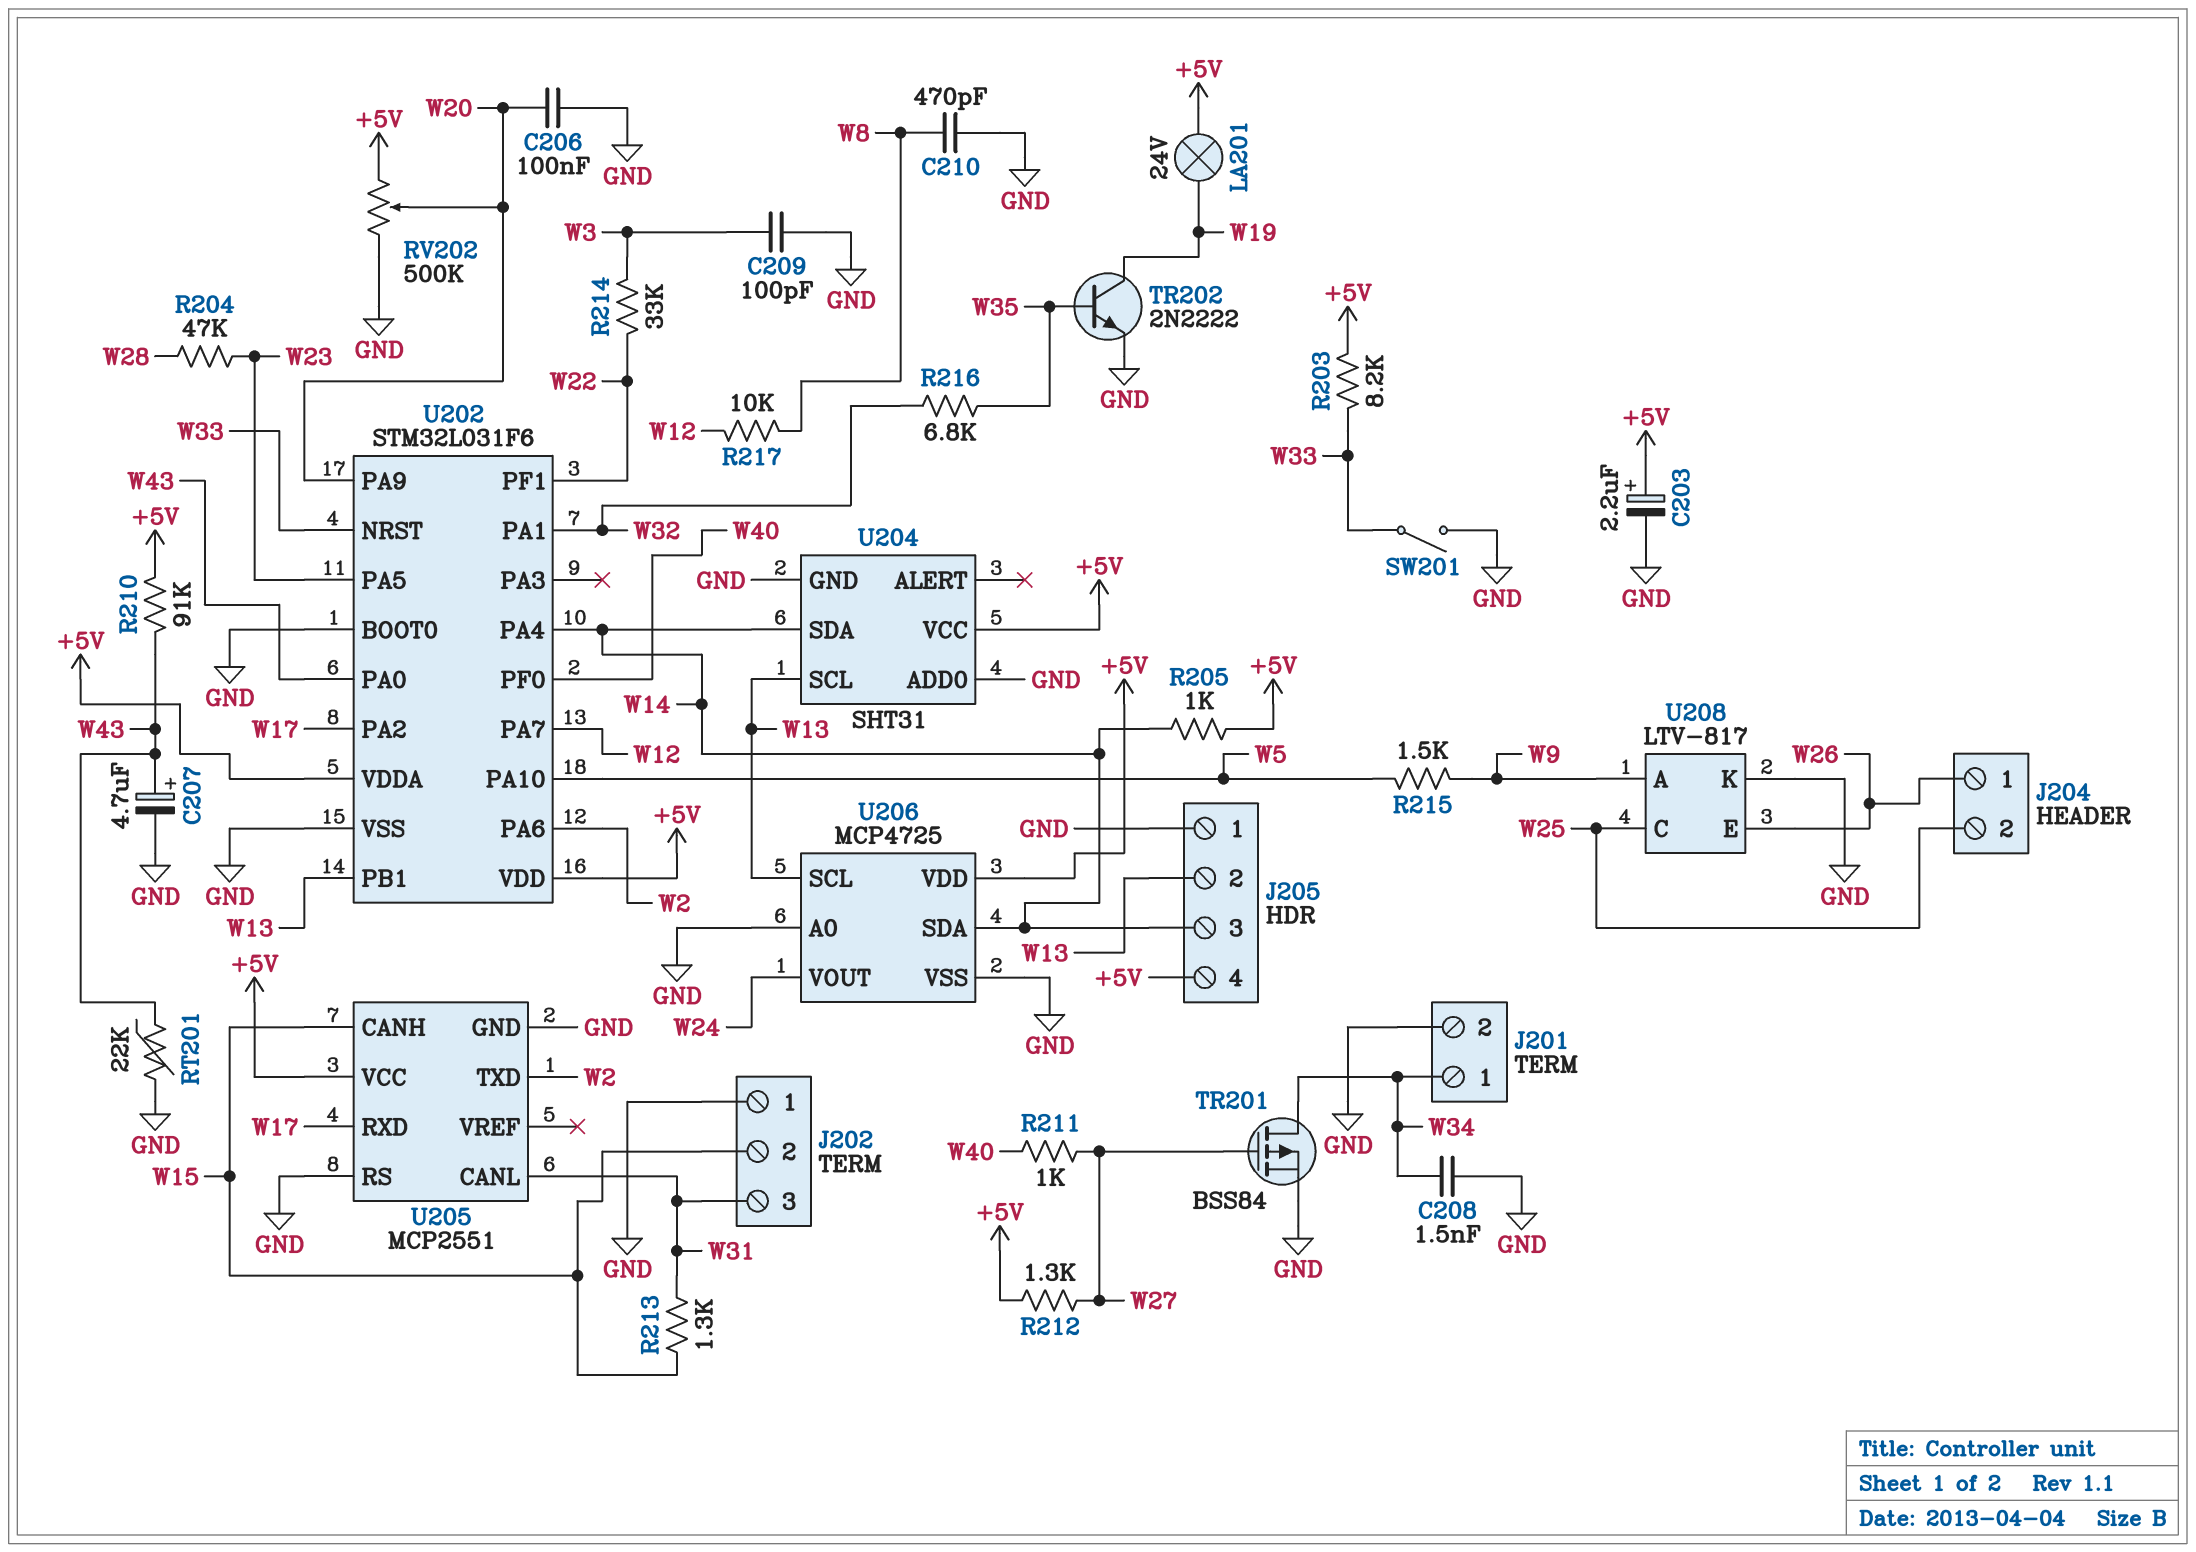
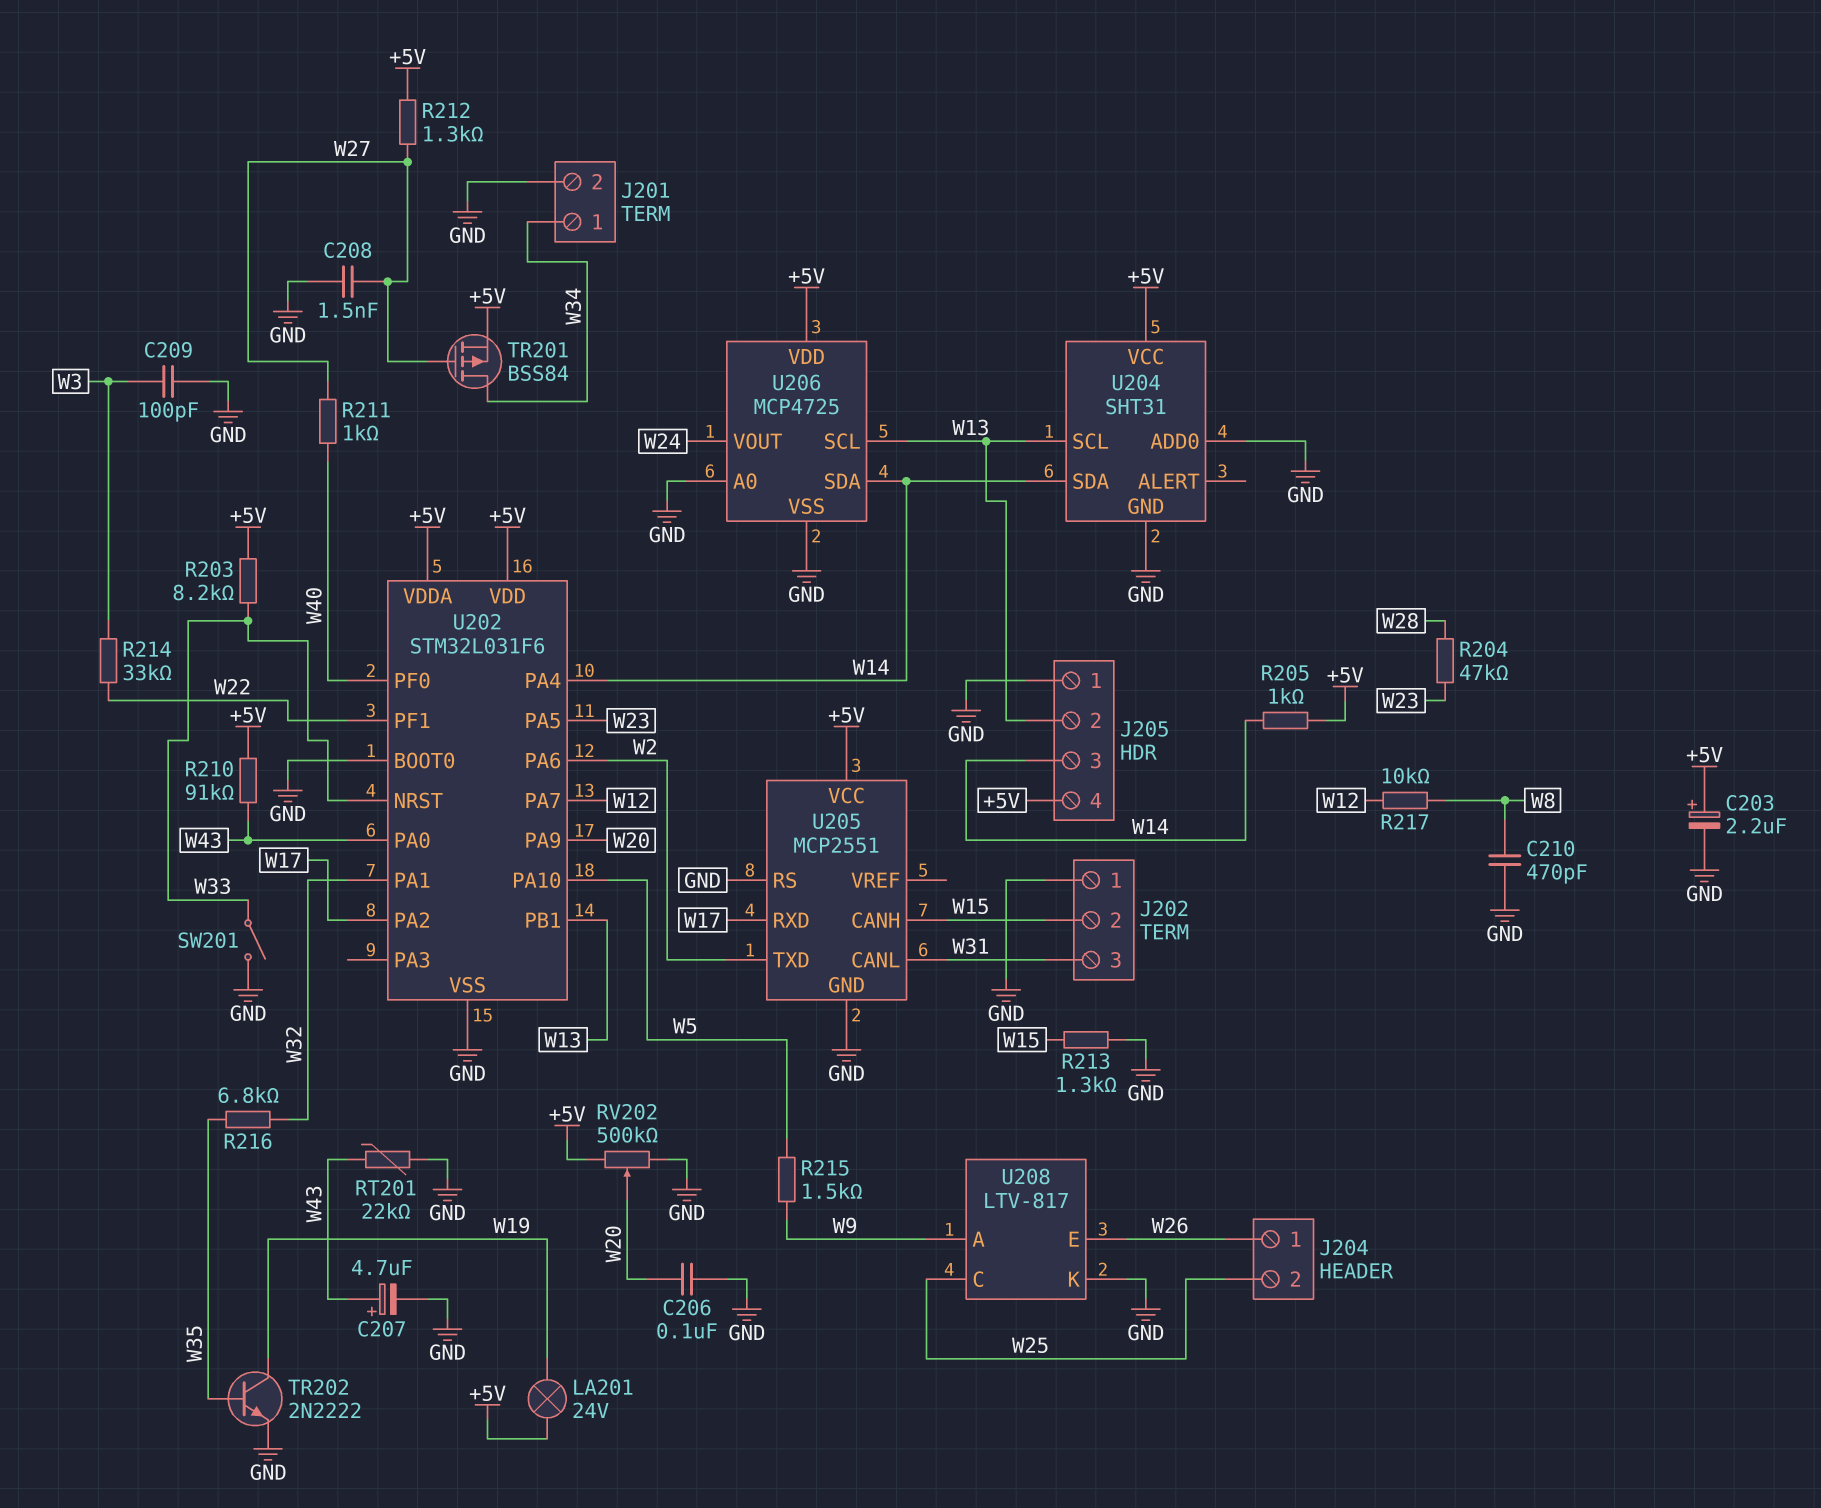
C208: 1.5nF (GND, W34) -> 1.5nF (GND, W27)
R213: 1.3k (W15, W31) -> 1.3k (GND, W15)
TR201: PMOS BSS84 (G W27, D W34, S GND) -> PMOS BSS84 (G W27, D W34, S +5V)

